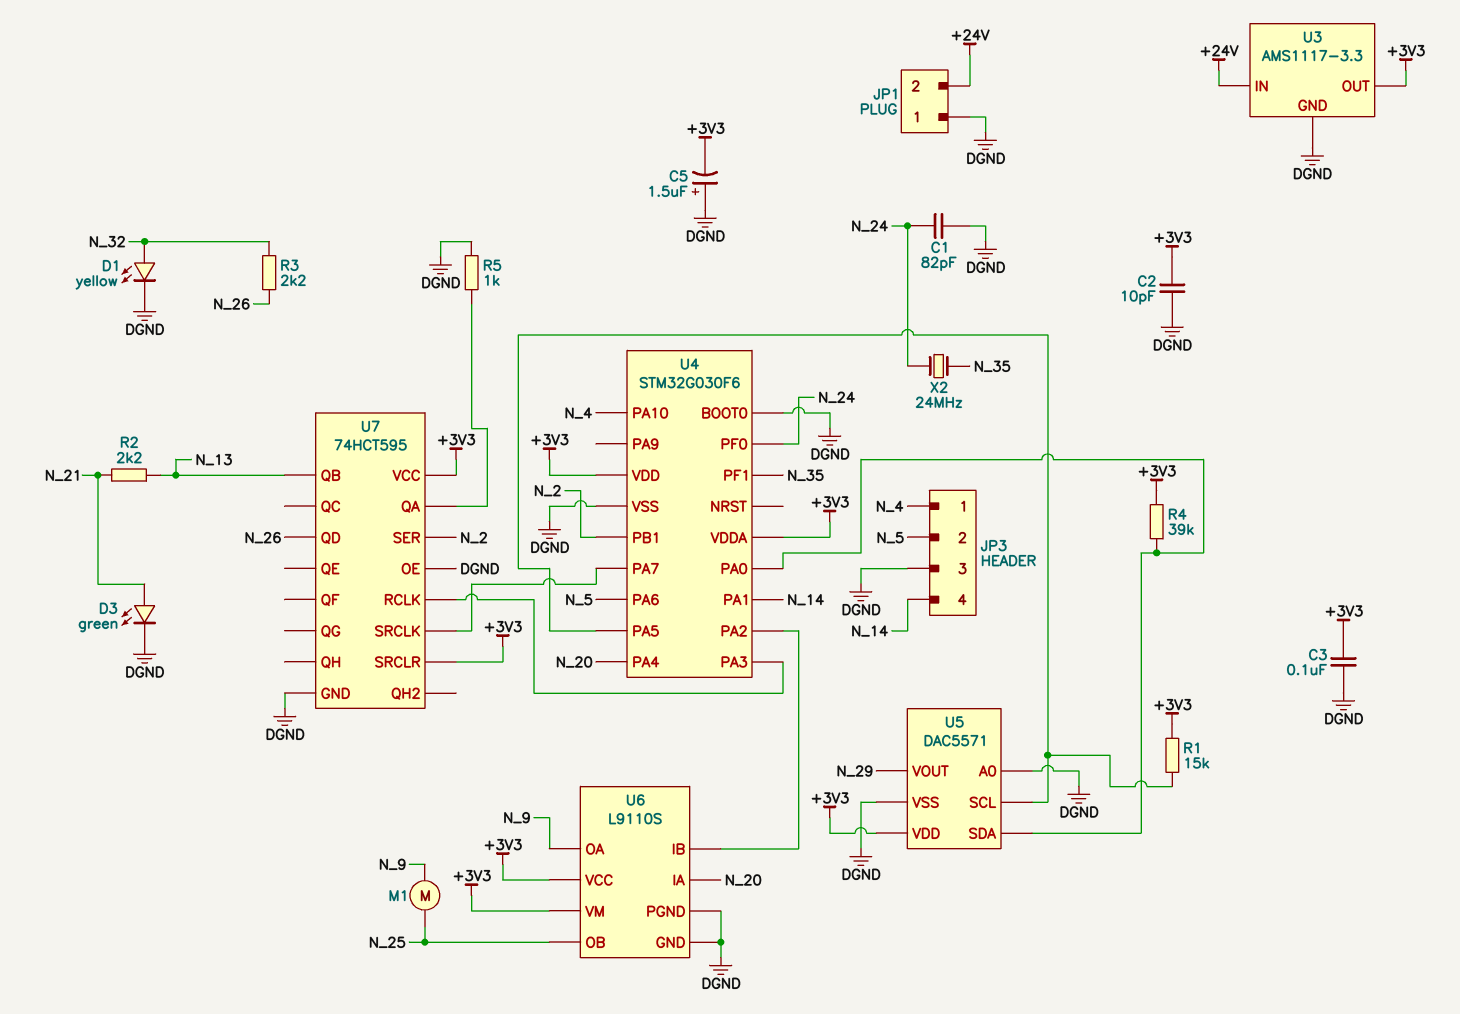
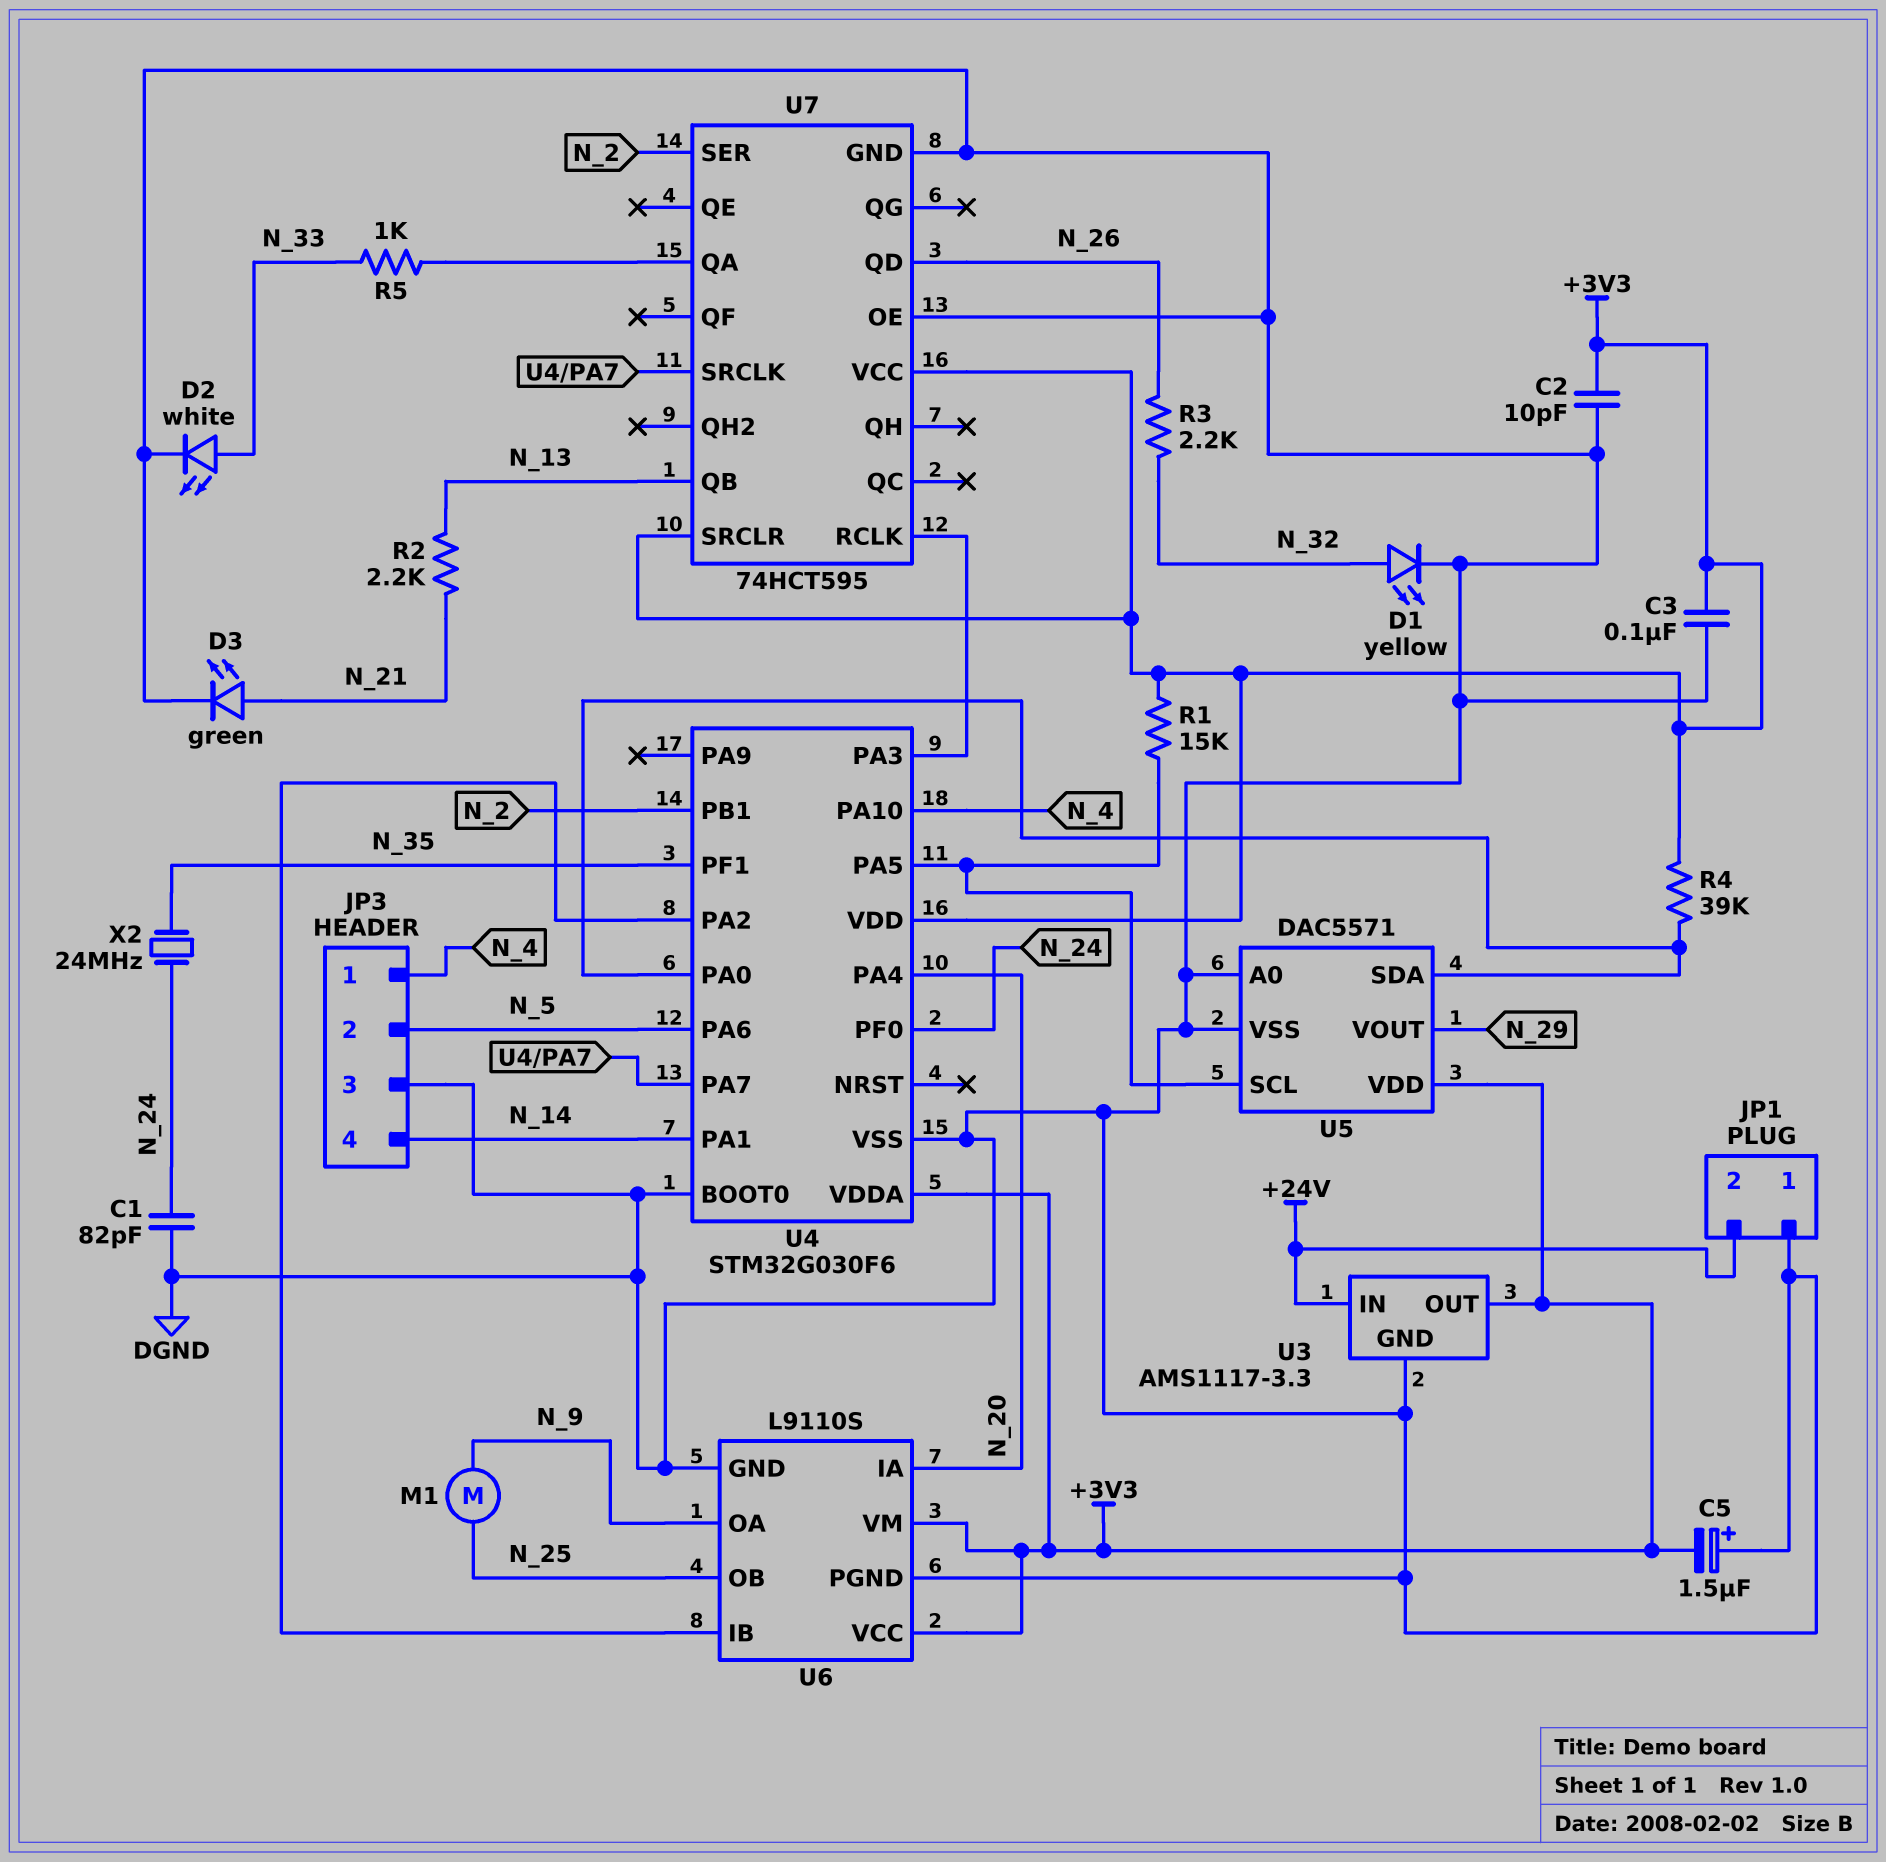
D2: none -> LED white (A N_33, K DGND)
R5: 1k (DGND, U7/QA) -> 1k (N_33, U7/QA)

